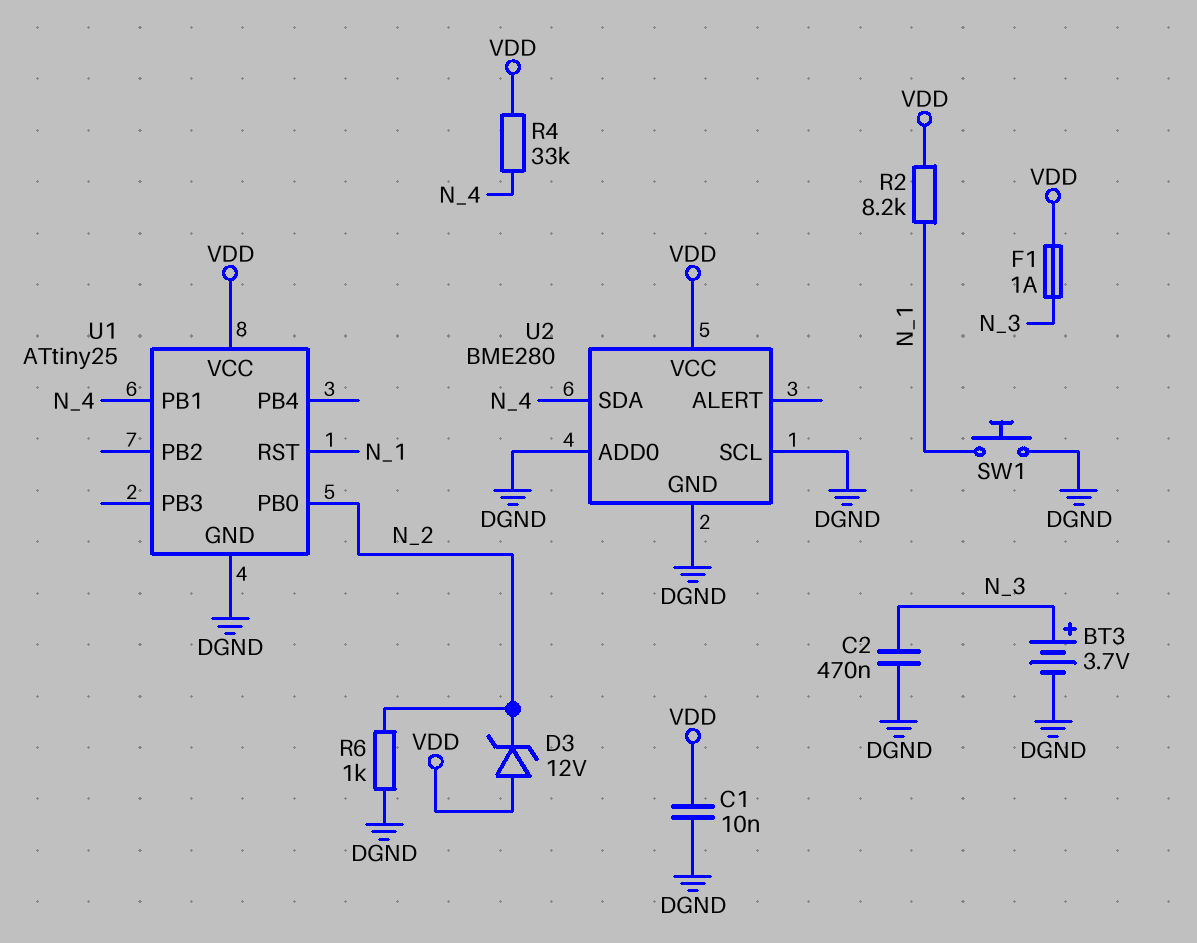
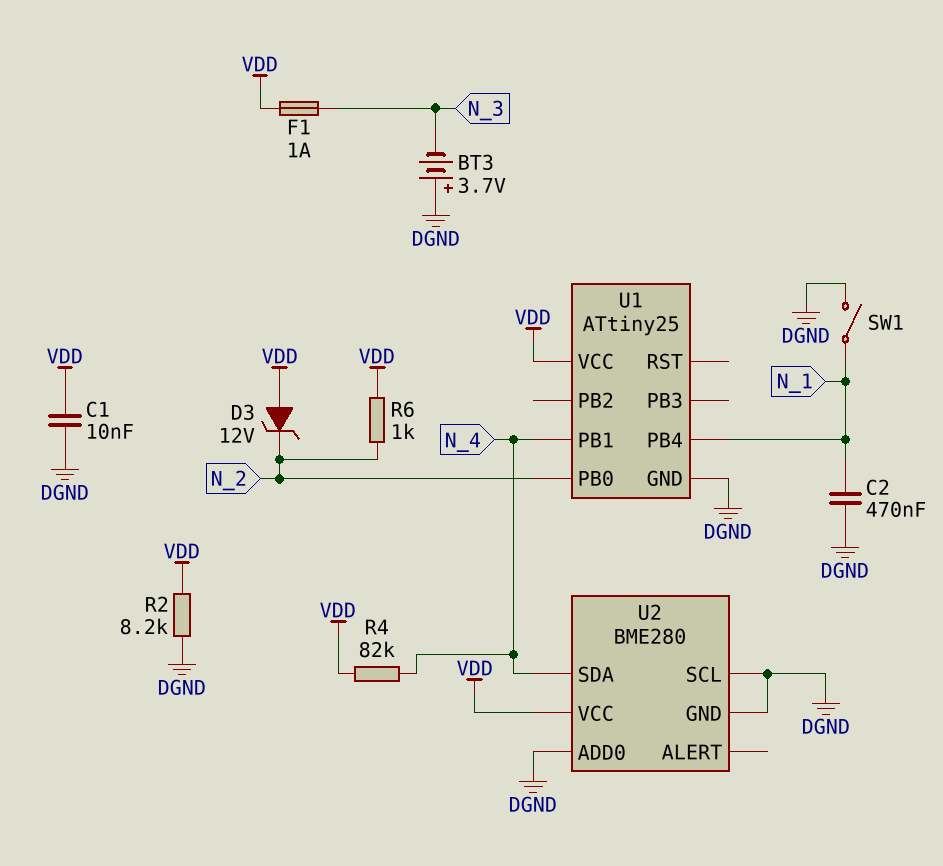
BT3: 3.7V (plus N_3, minus DGND) -> 3.7V (plus DGND, minus N_3)
C2: 470nF (DGND, N_3) -> 470nF (DGND, N_1)
R2: 8.2k (N_1, VDD) -> 8.2k (DGND, VDD)
R4: 33k (N_4, VDD) -> 82k (N_4, VDD)
R6: 1k (DGND, N_2) -> 1k (N_2, VDD)
SW1: button (DGND, N_1) -> switch (DGND, N_1)
U1 pin PB4: none -> N_1
U1 pin RST: N_1 -> none

